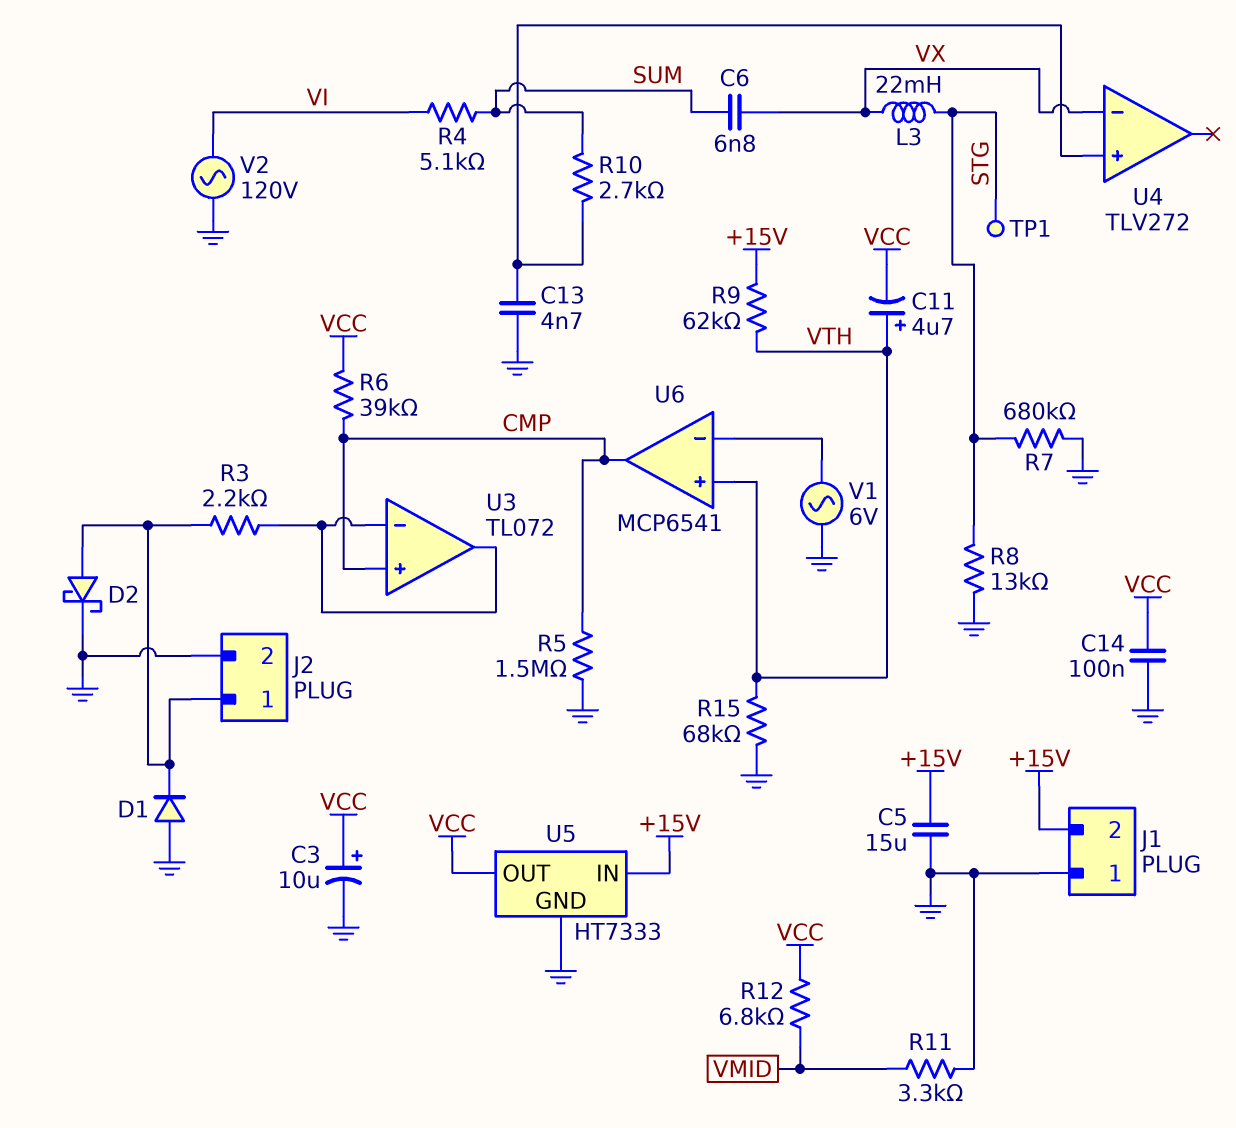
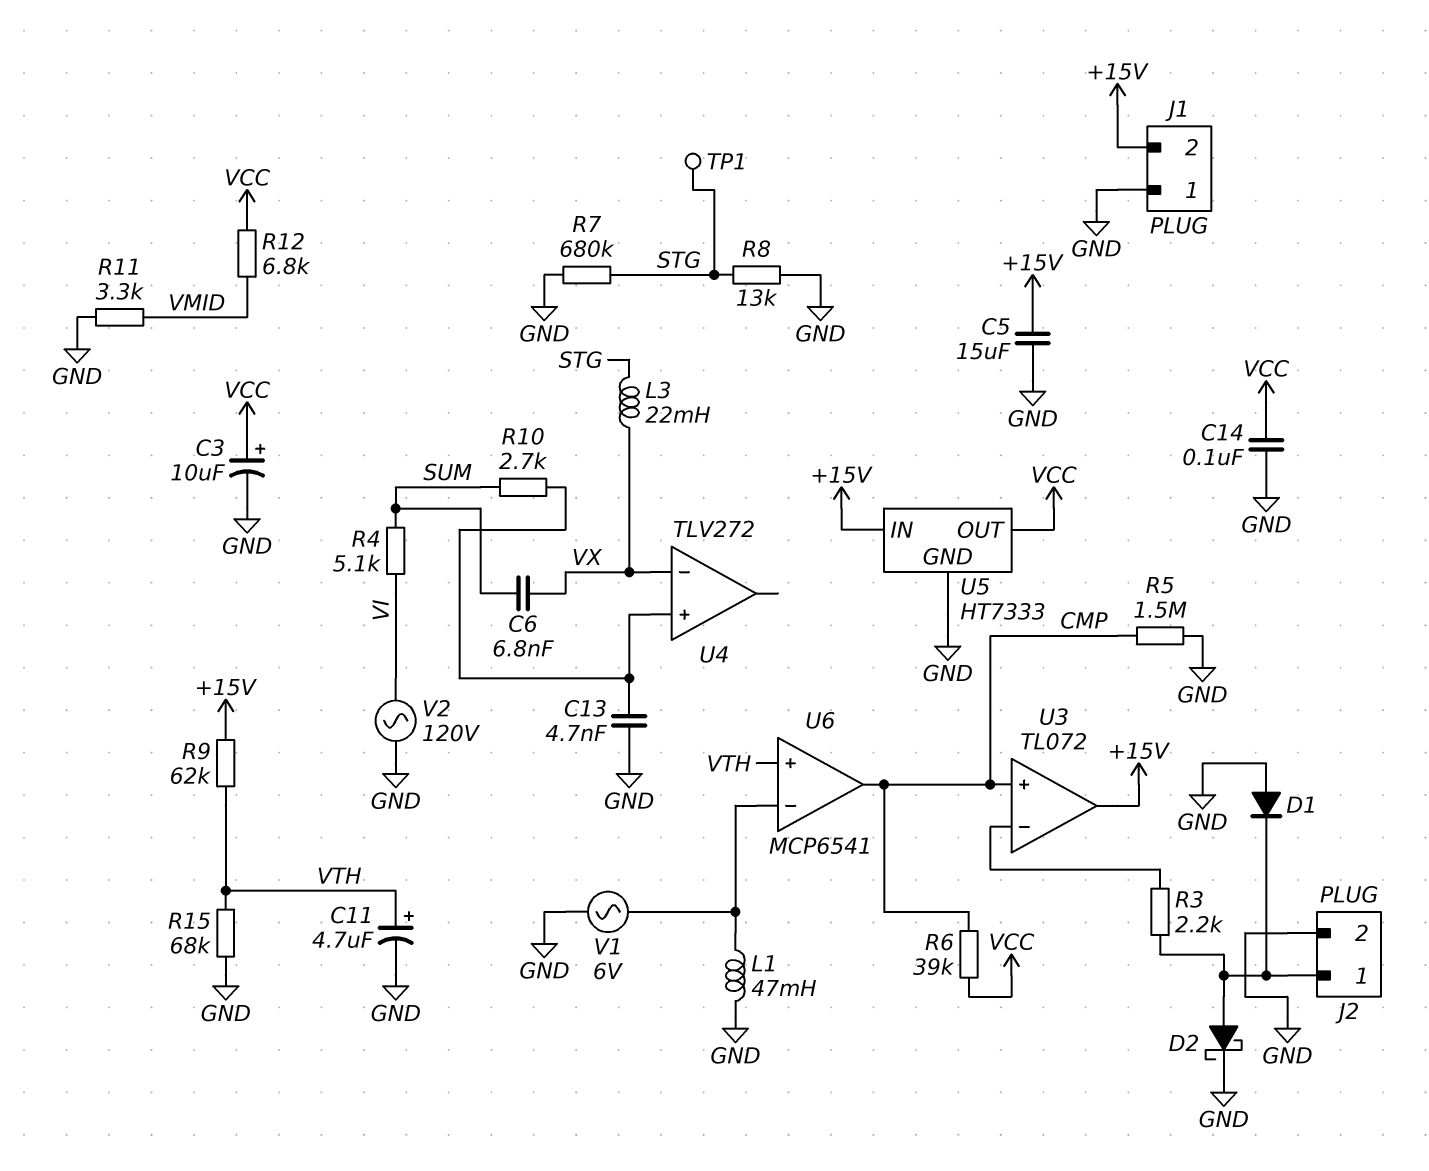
C11: 4.7uF (plus VTH, minus VCC) -> 4.7uF (plus VTH, minus GND)
L1: none -> 47mH (GND, U6/in-)
U3 pin out: U3/in- -> +15V

